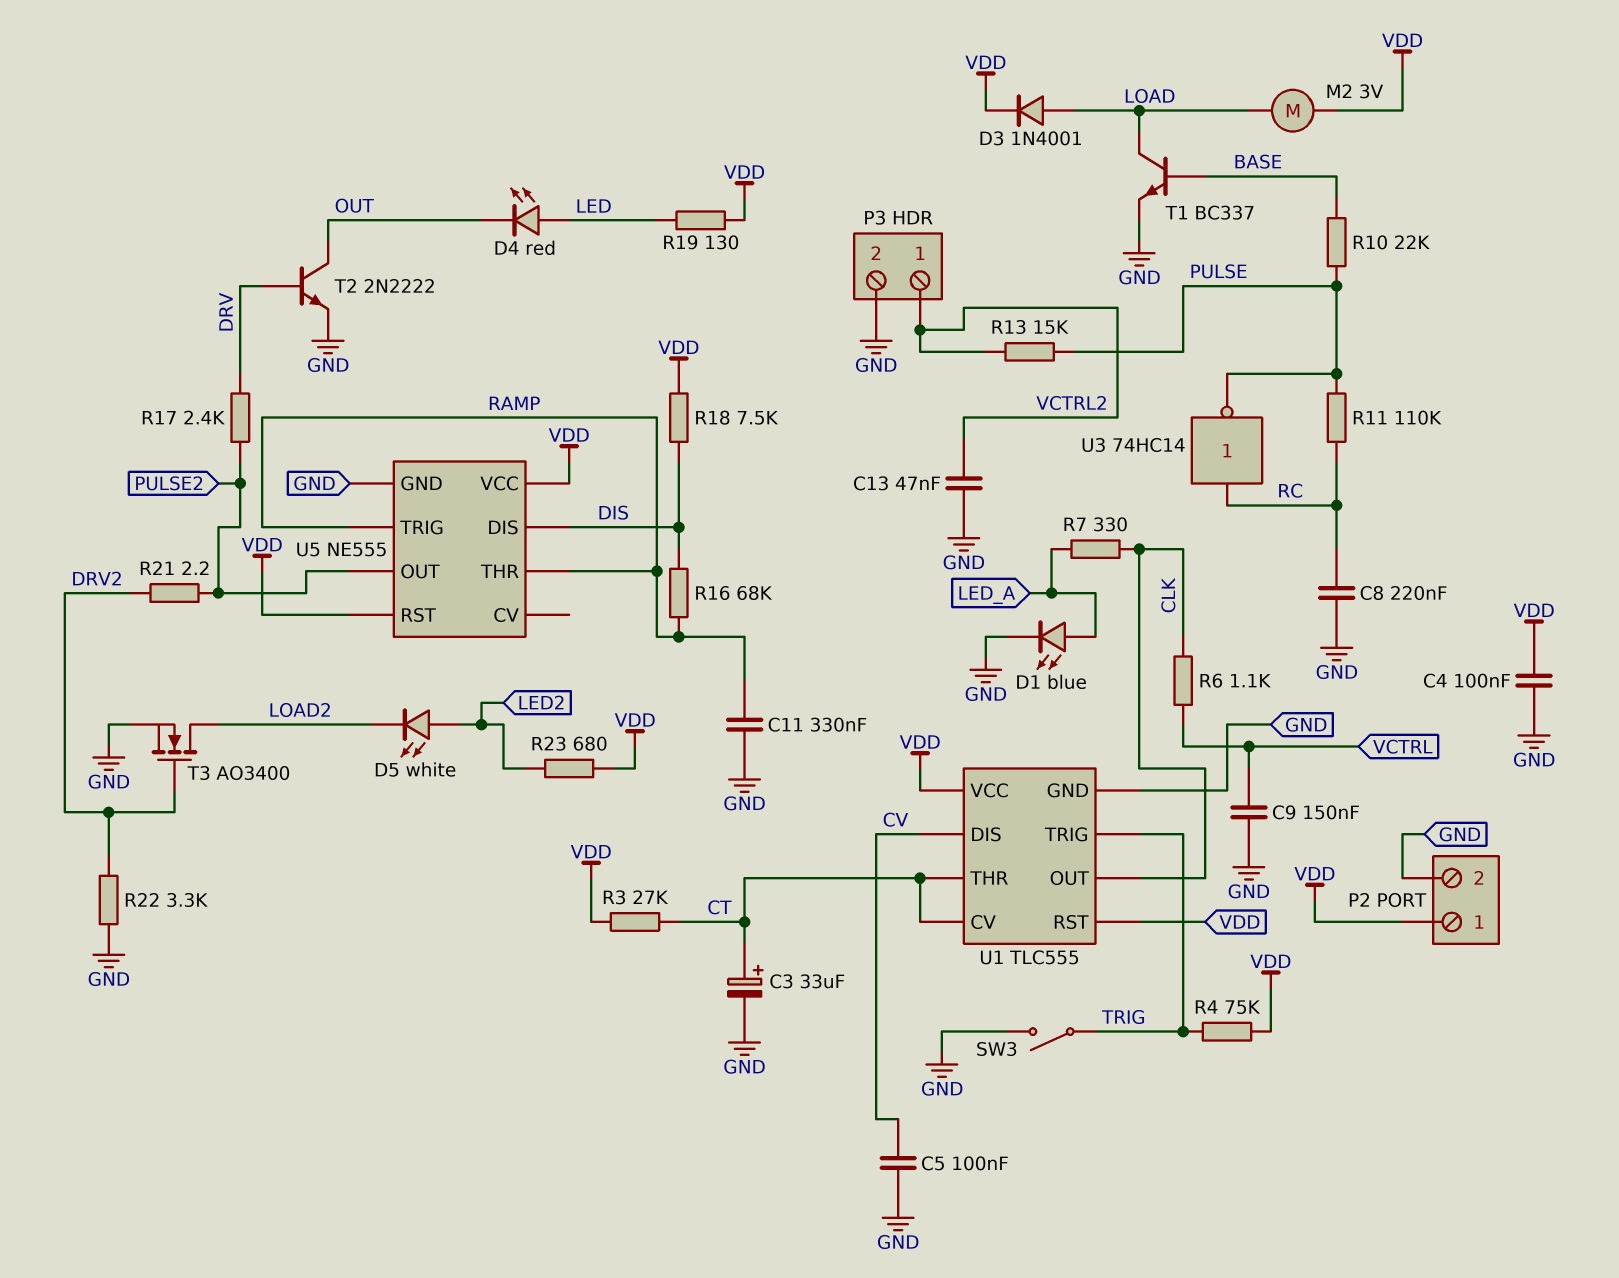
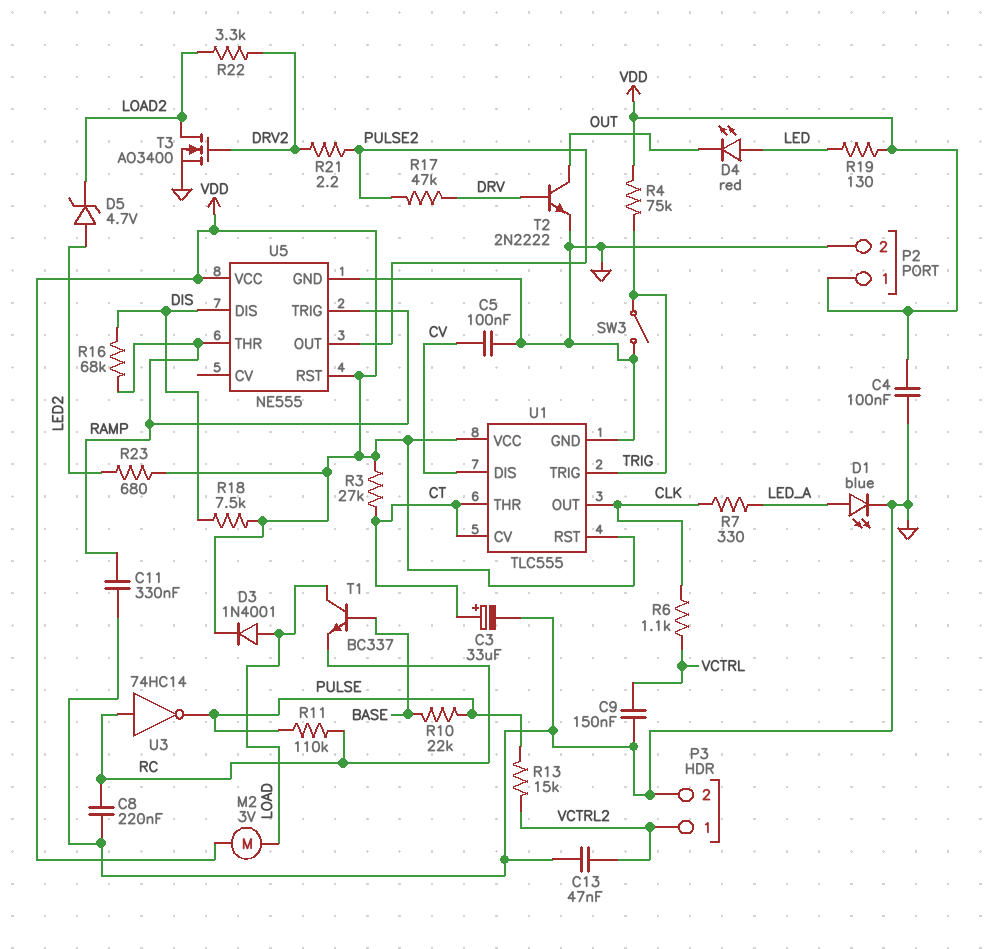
D5: LED white (A LED2, K LOAD2) -> zener 4.7V (A LED2, K LOAD2)
R17: 2.4k (DRV, PULSE2) -> 47k (DRV, PULSE2)
R22: 3.3k (DRV2, GND) -> 3.3k (DRV2, LOAD2)
T1: NPN BC337 (B BASE, C LOAD, E GND) -> NPN BC337 (B BASE, C LOAD, E RC)

